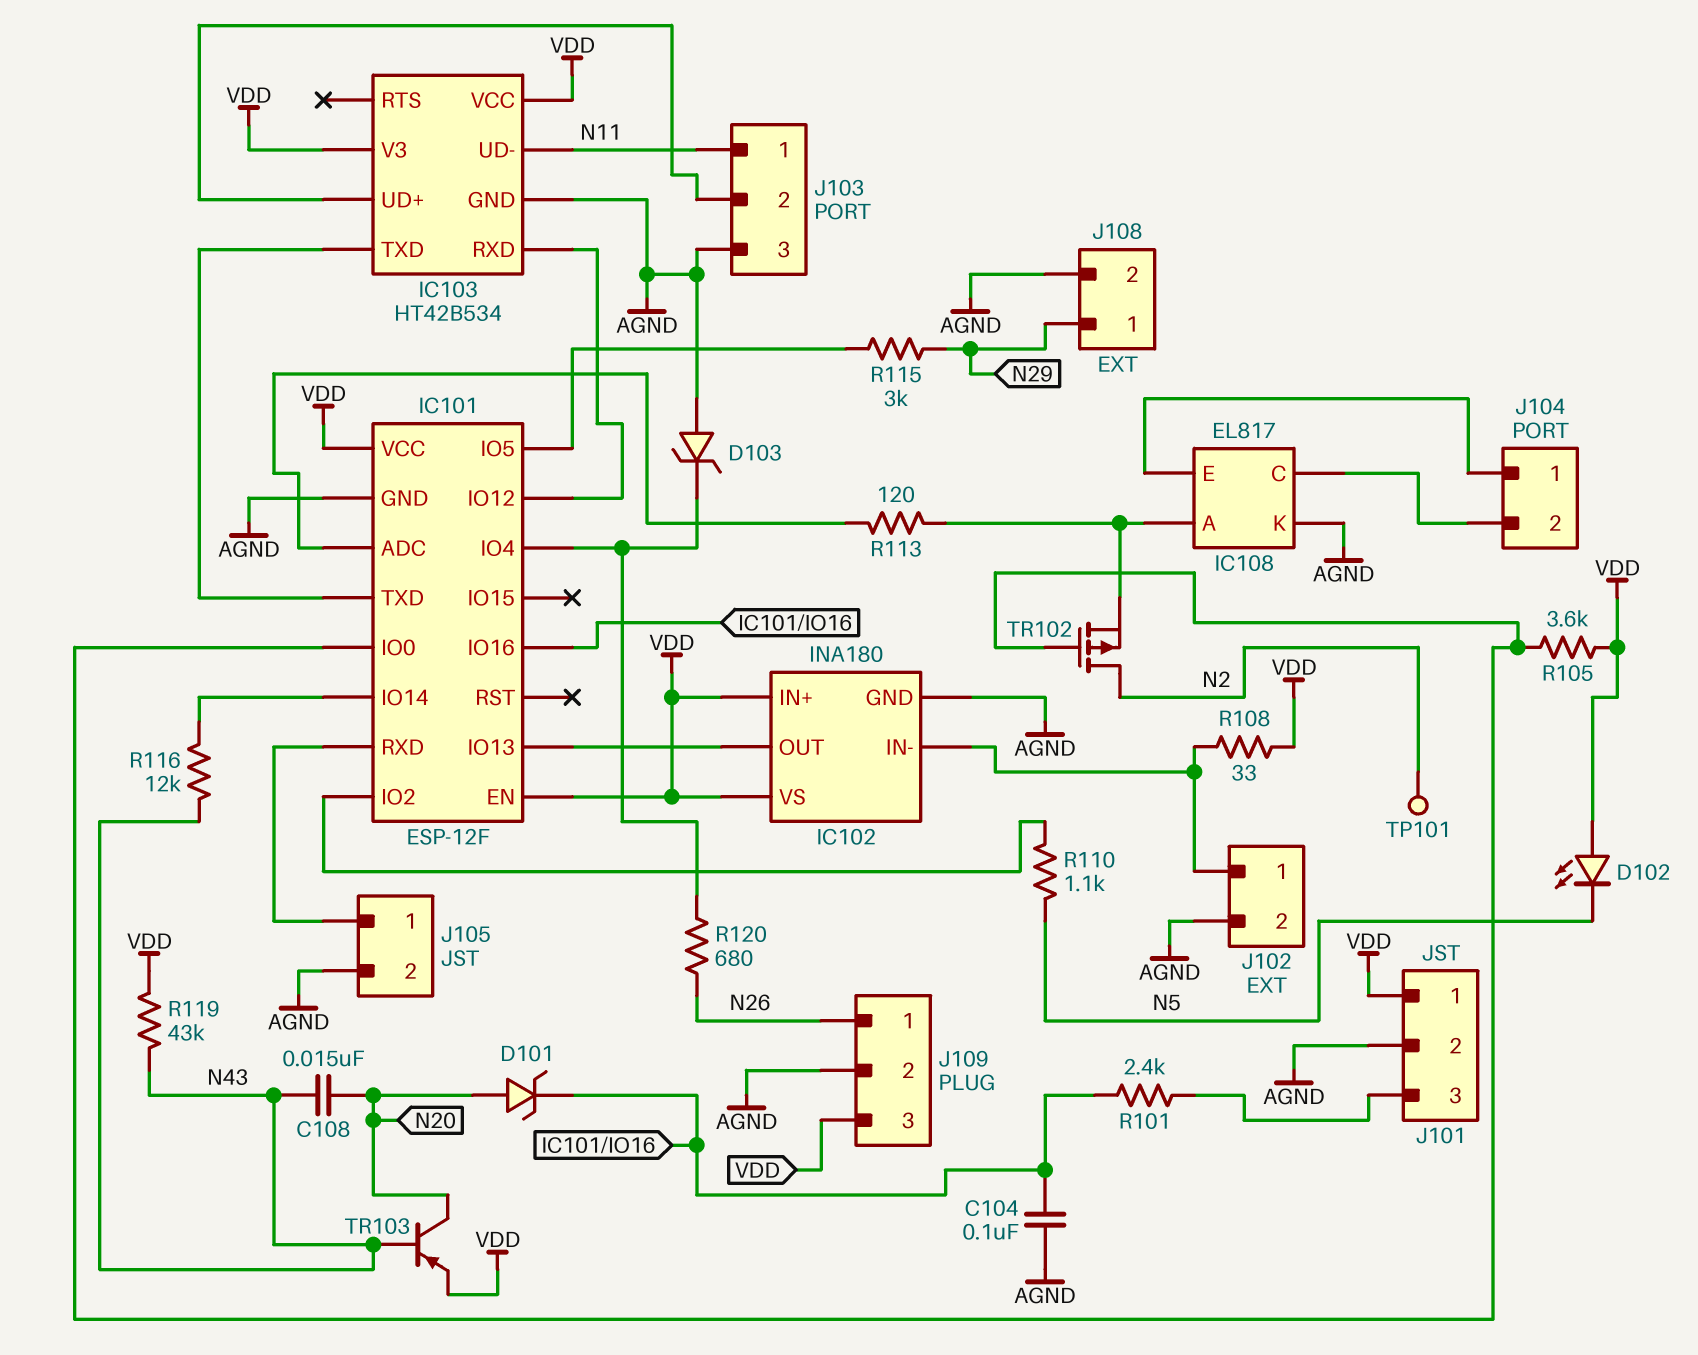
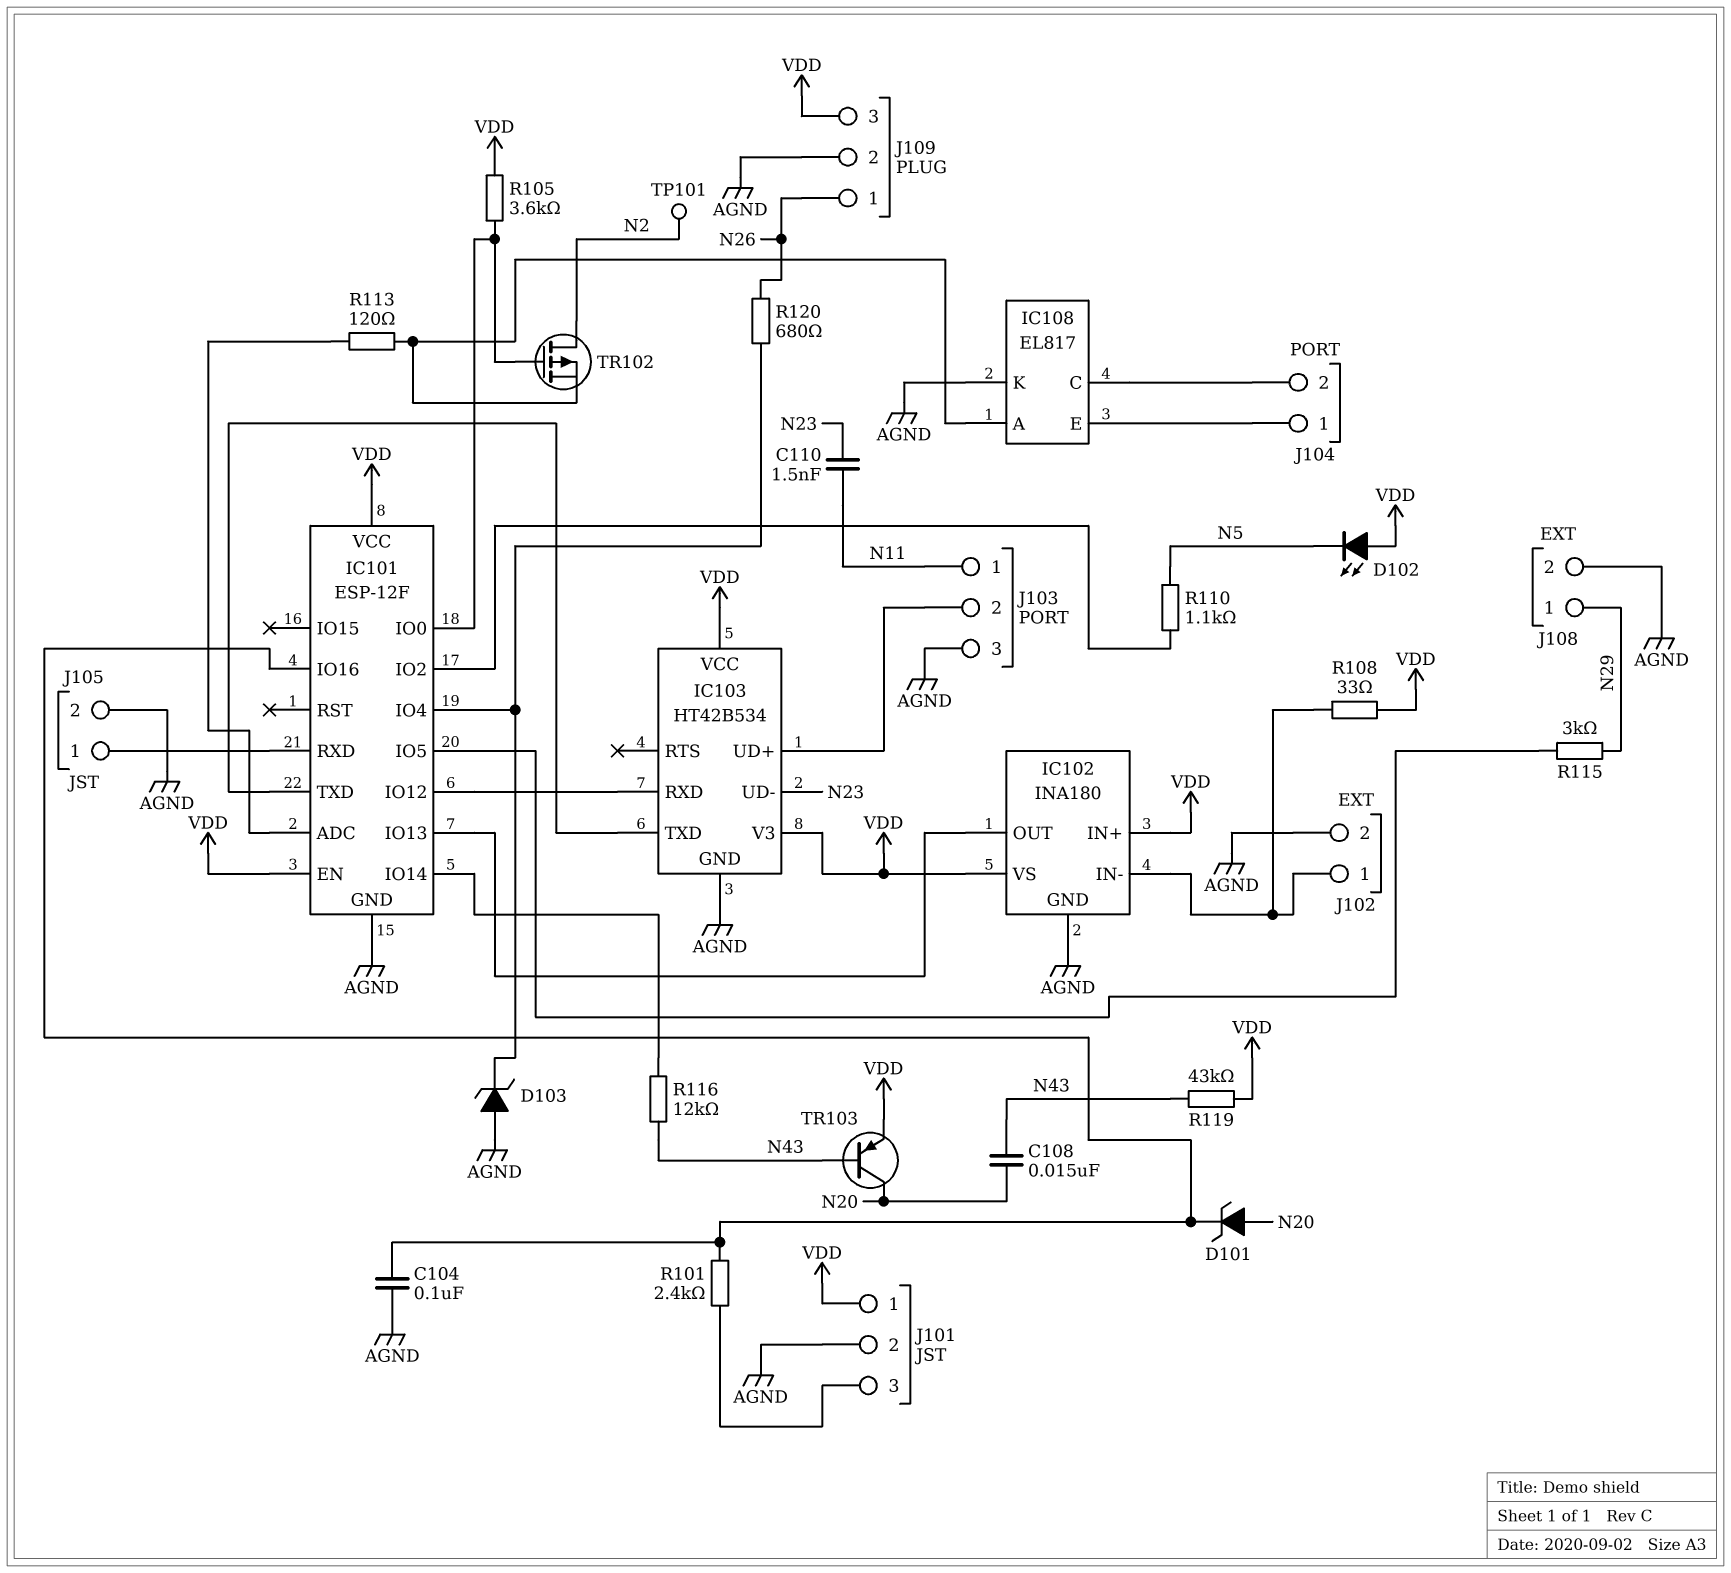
C110: none -> 1.5nF (N11, N23)
IC103 pin UD-: N11 -> N23

